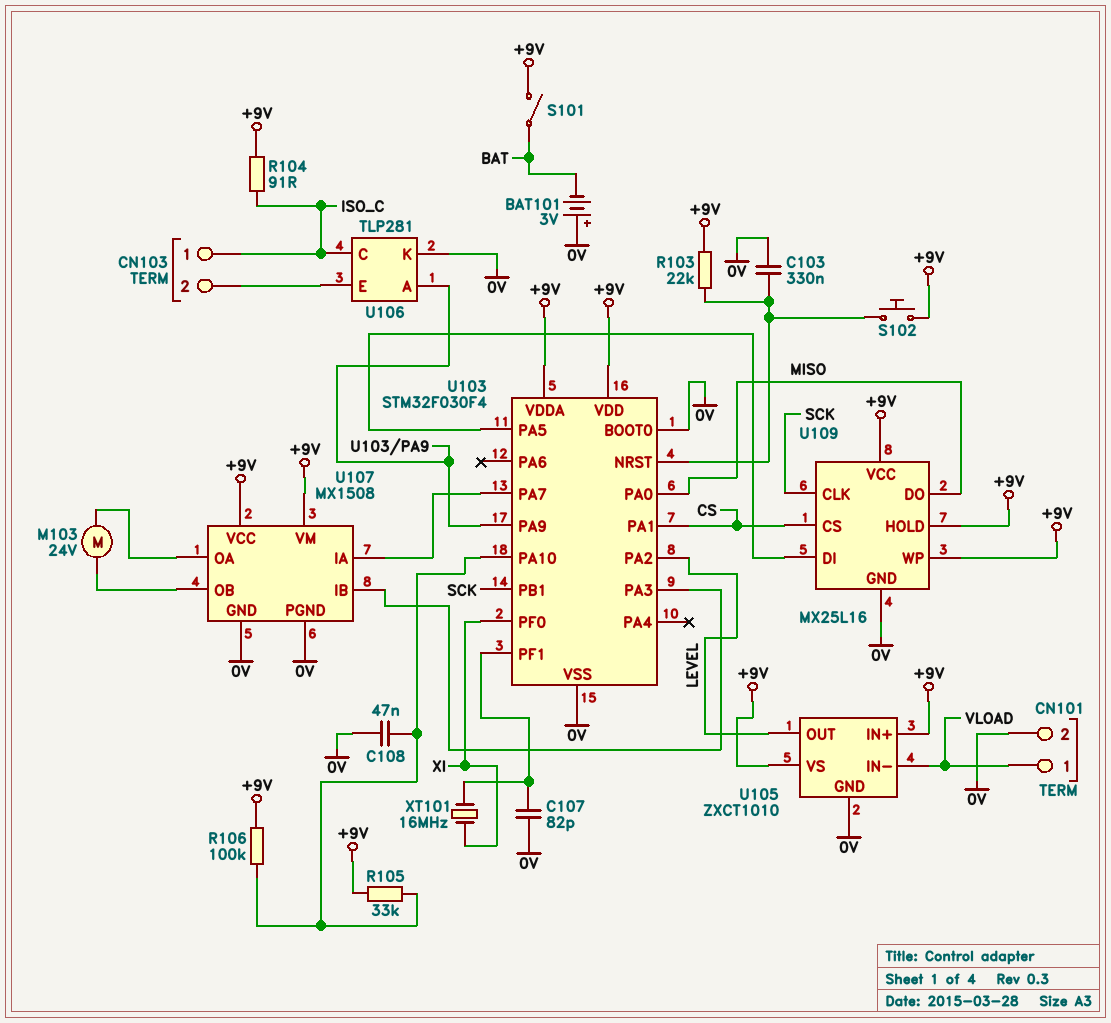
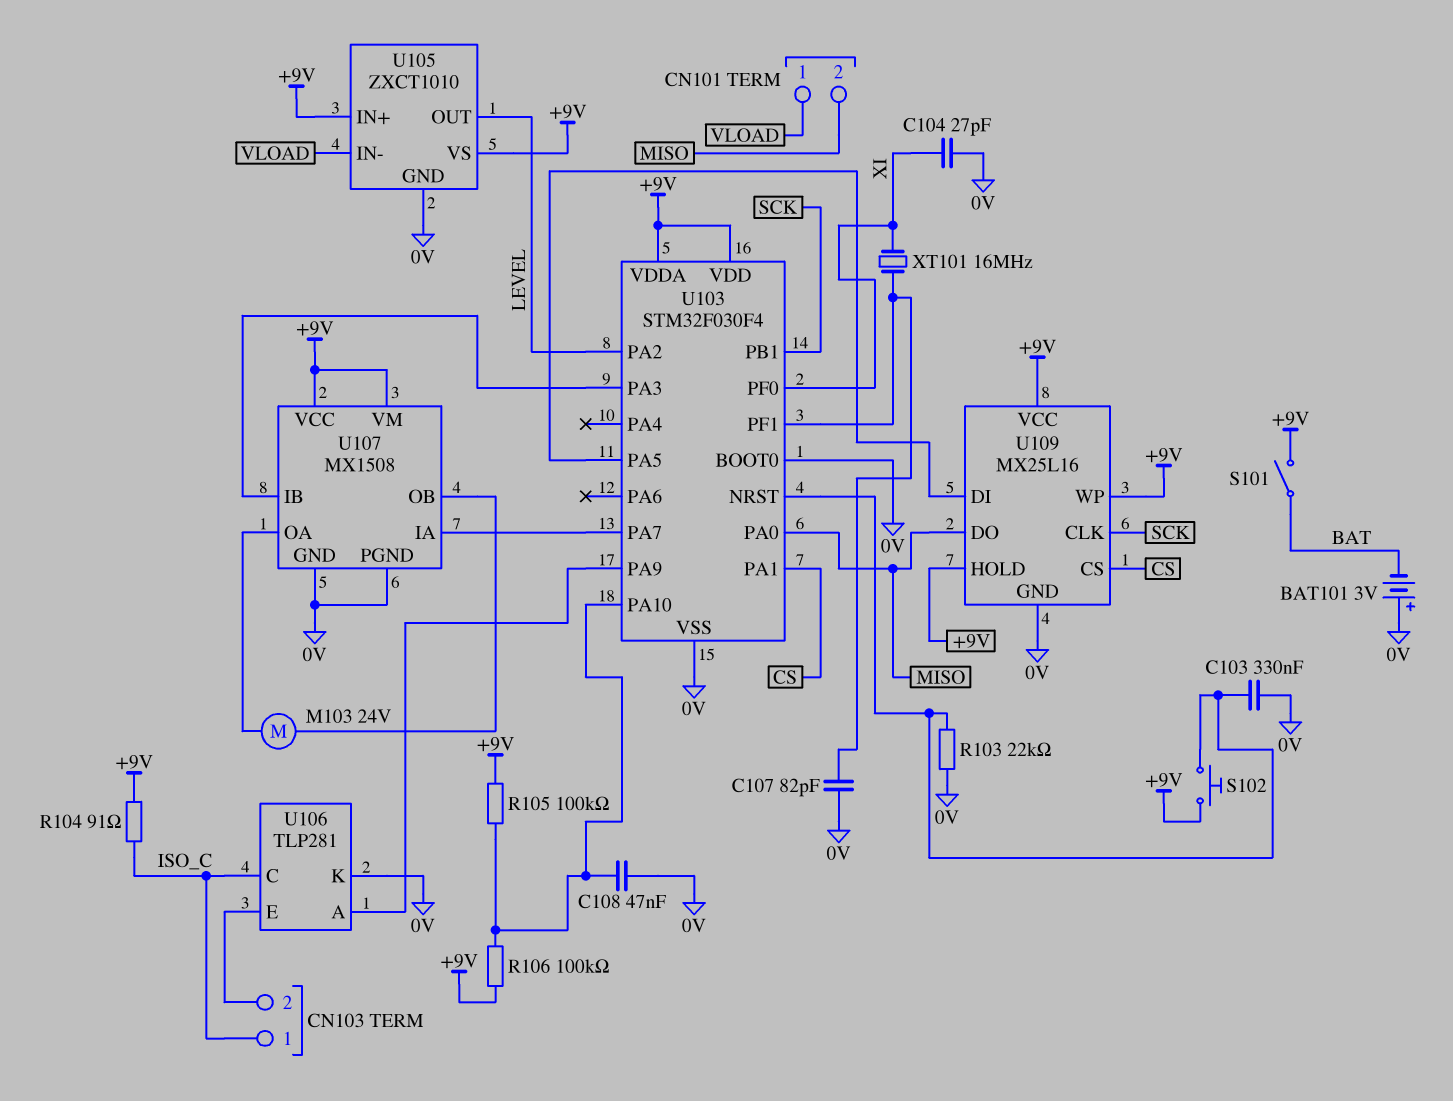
C104: none -> 27pF (0V, XI)
CN101 pin 2: 0V -> MISO
R103: 22k (+9V, U103/NRST) -> 22k (0V, U103/NRST)
R105: 33k (+9V, U103/PA10) -> 100k (+9V, U103/PA10)

